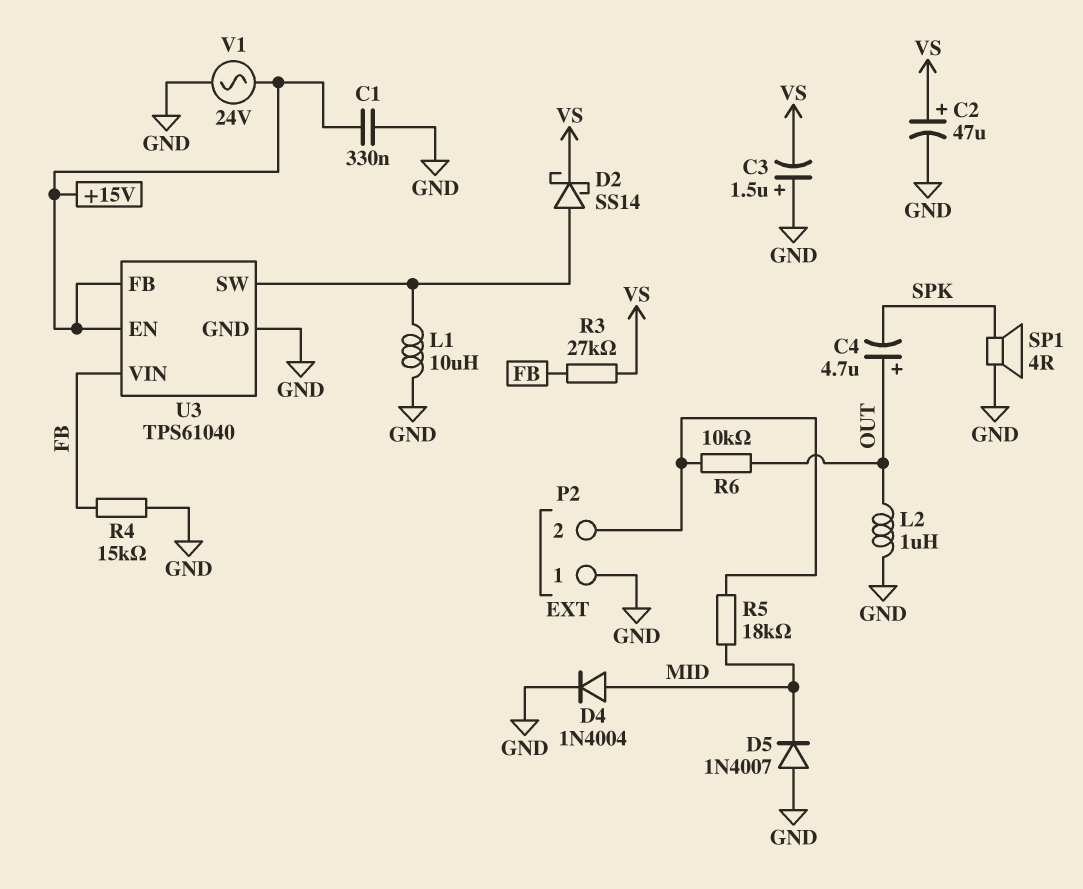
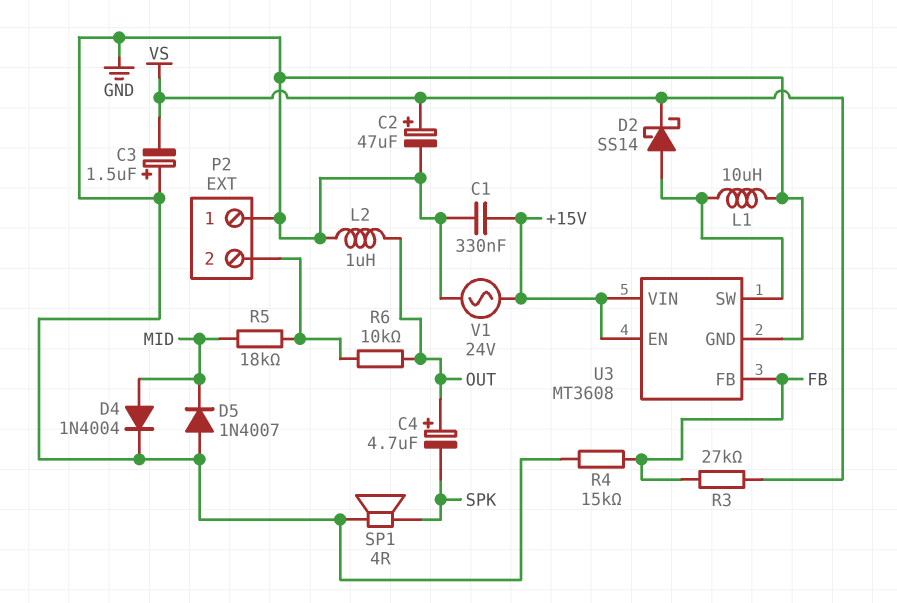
U3: TPS61040 -> MT3608
U3 pin FB: +15V -> FB
U3 pin VIN: FB -> +15V

